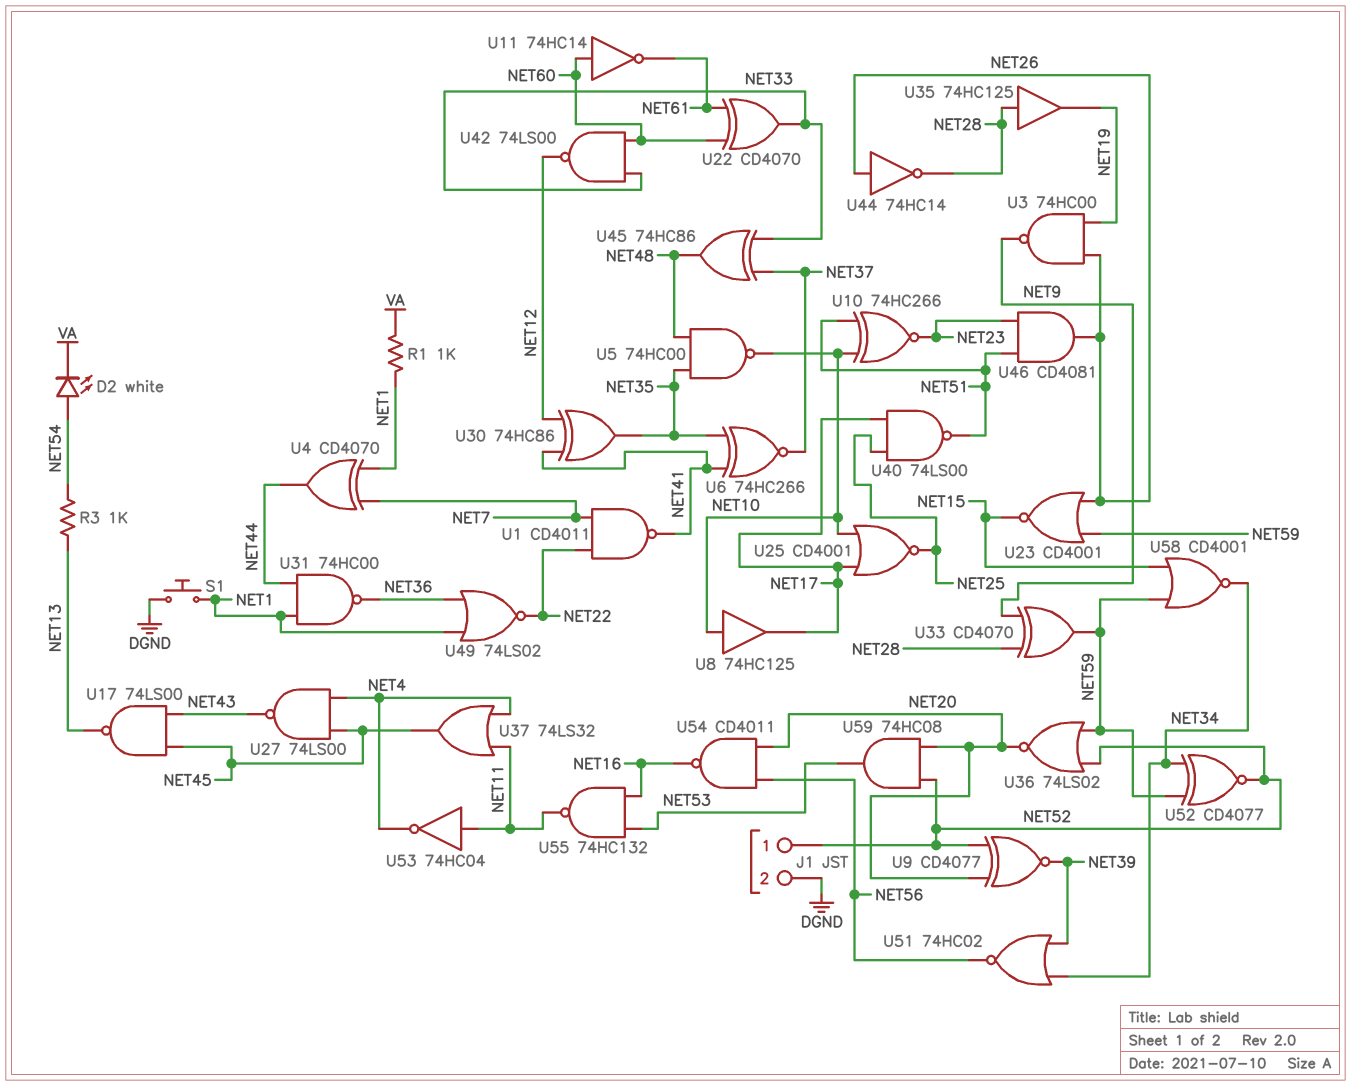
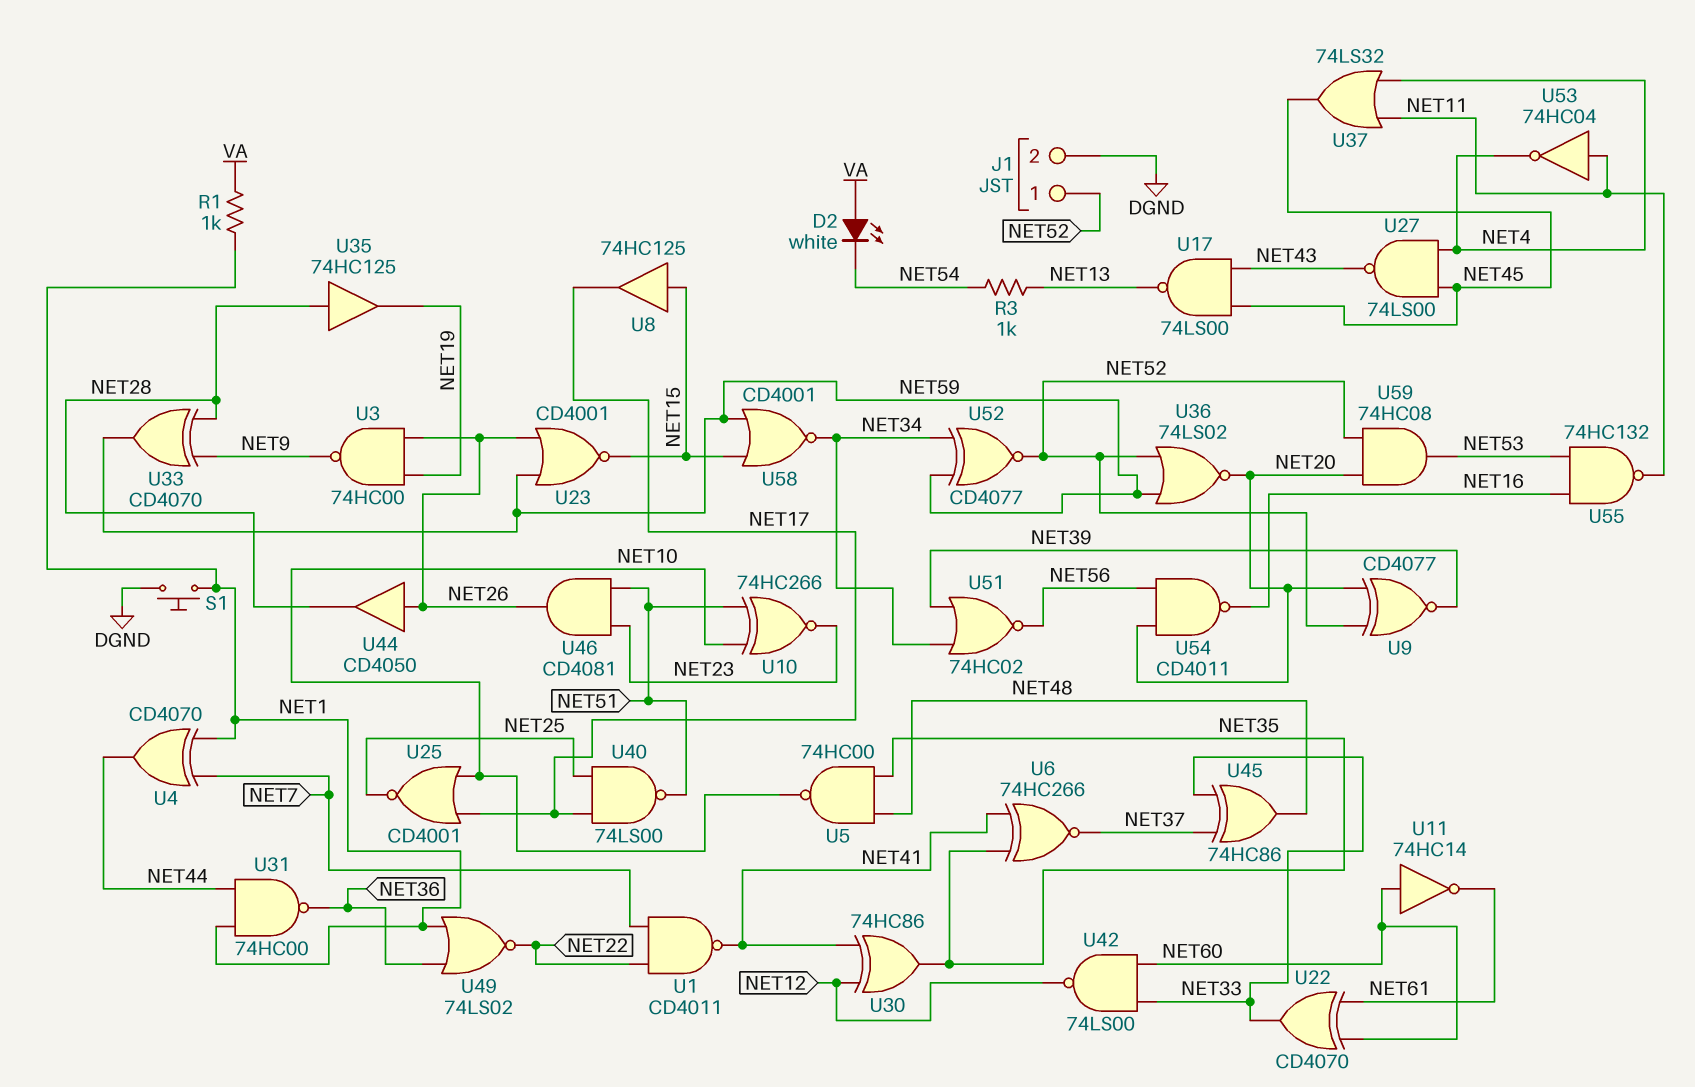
D2: LED white (A NET54, K VA) -> LED white (A VA, K NET54)
U8: buffer 74HC125 (in NET10, out NET17) -> buffer 74HC125 (in NET15, out NET17)
U44: NOT 74HC14 (in NET26, out NET28) -> buffer CD4050 (in NET26, out NET28)

